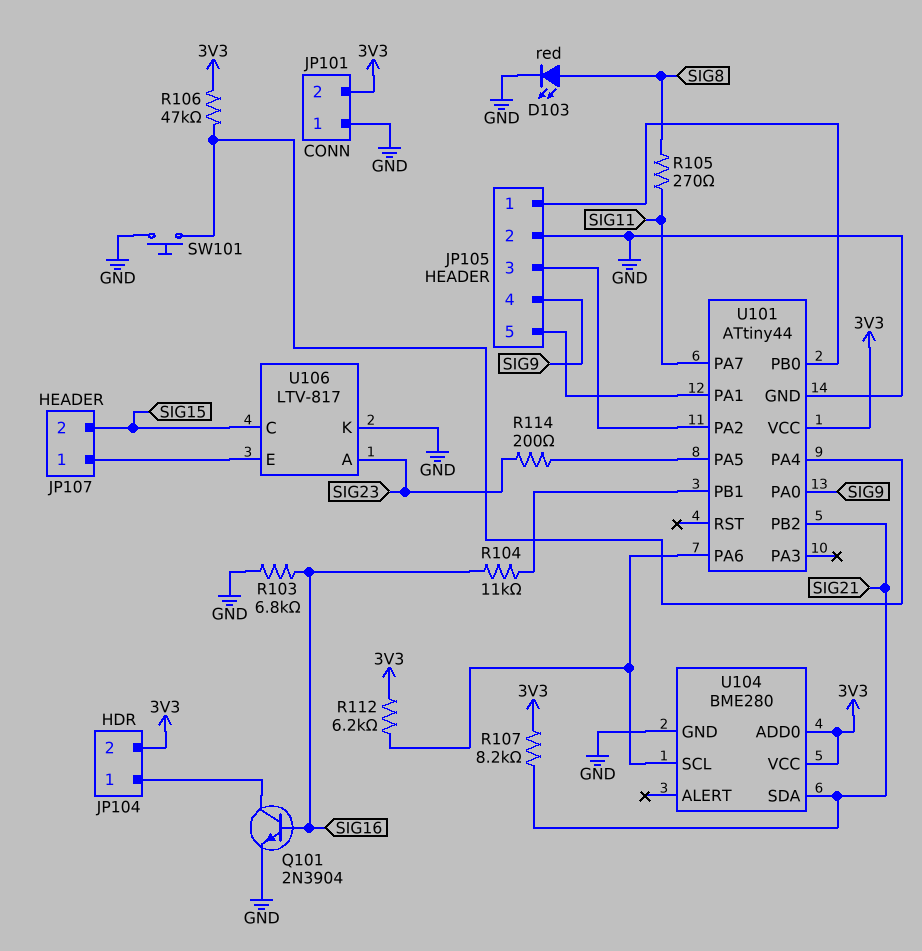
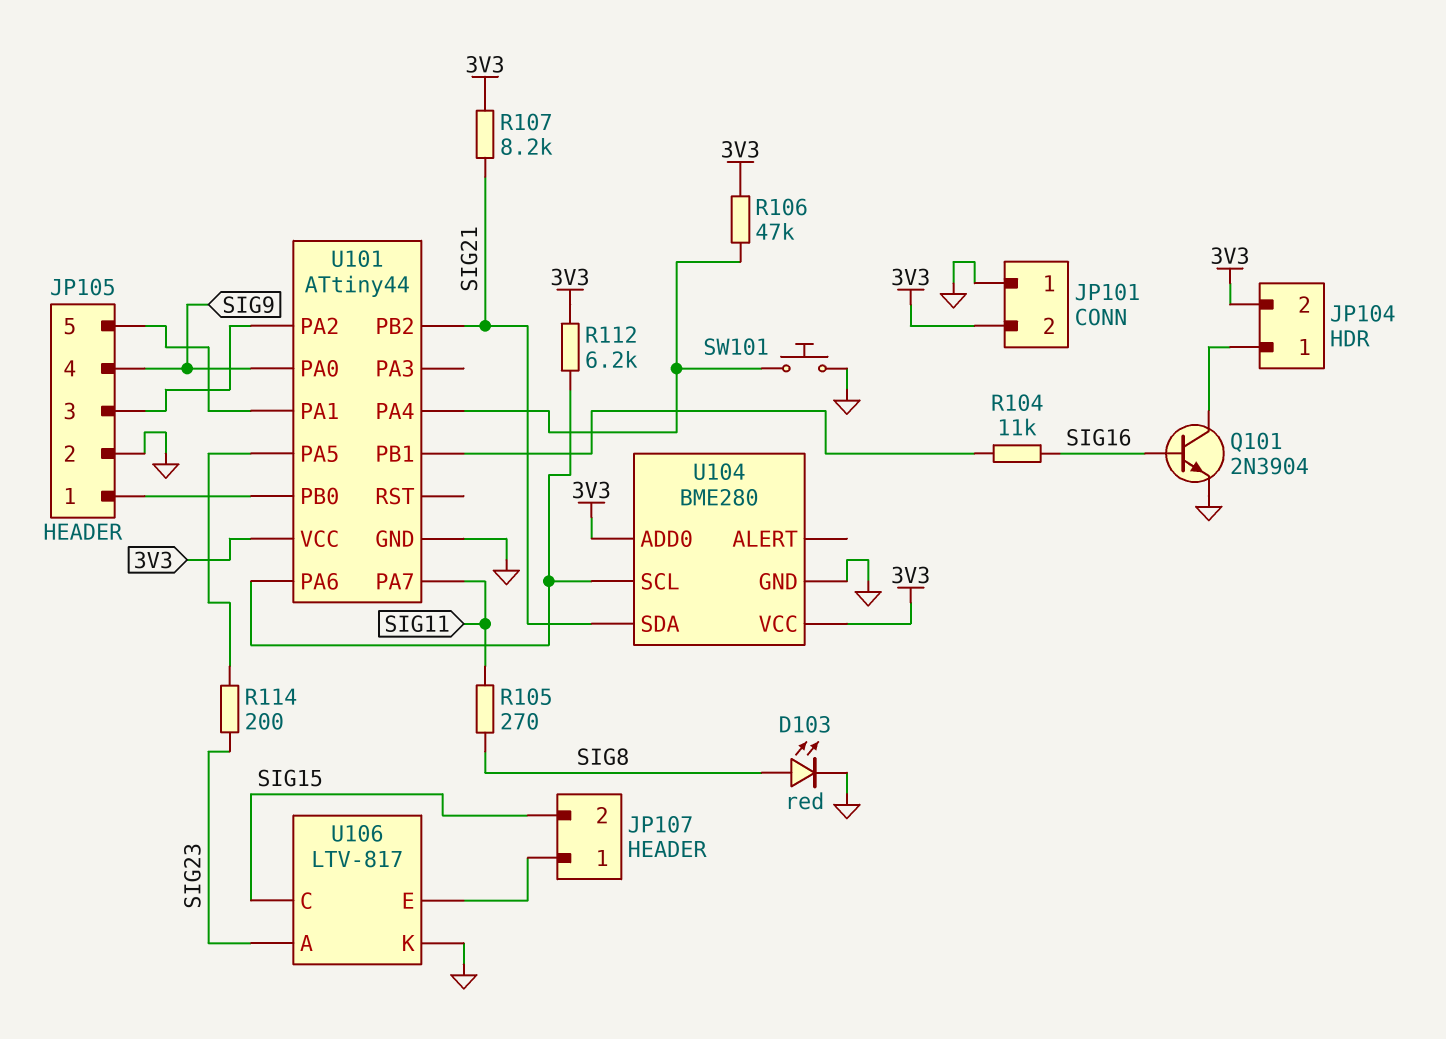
R103: 6.8k (GND, SIG16) -> none

